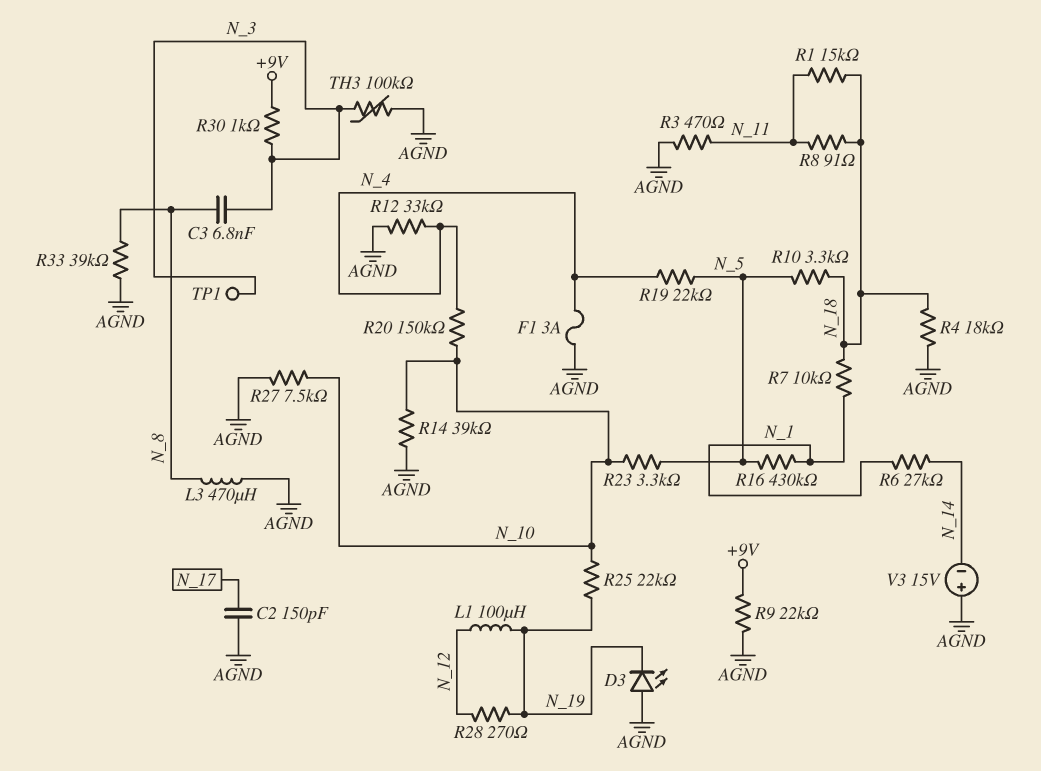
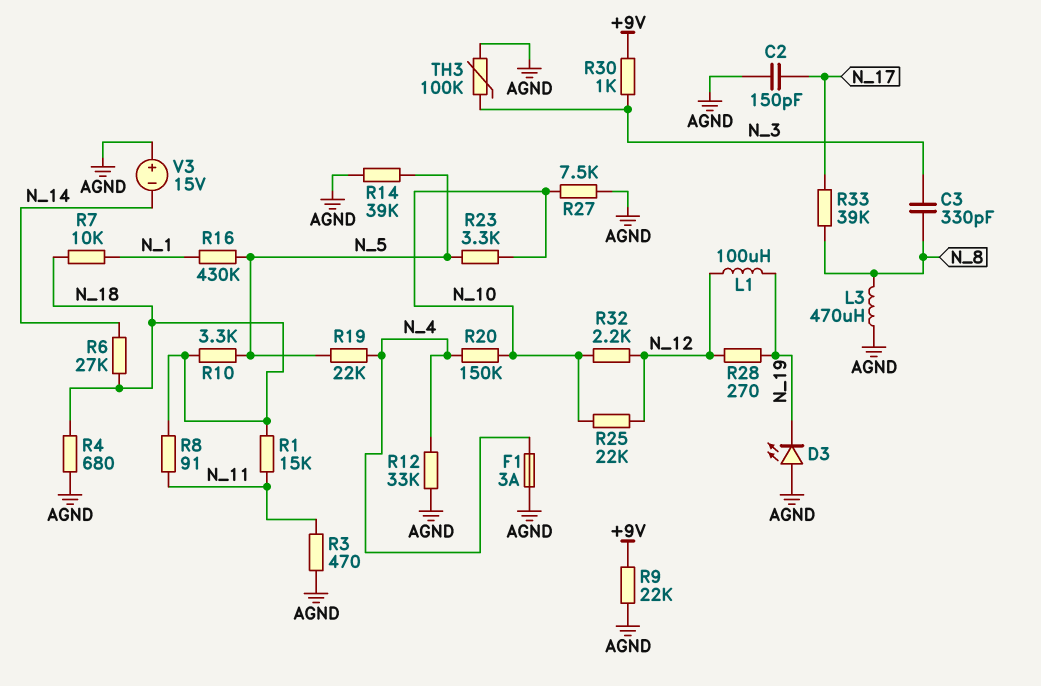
C3: 6.8nF (N_3, N_8) -> 330pF (N_3, N_8)
R4: 18k (AGND, N_18) -> 680 (AGND, N_18)
R6: 27k (N_1, N_14) -> 27k (N_14, N_18)
R14: 39k (AGND, N_10) -> 39k (AGND, N_5)
R25: 22k (N_10, N_19) -> 22k (N_10, N_12)
R32: none -> 2.2k (N_10, N_12)
R33: 39k (AGND, N_8) -> 39k (N_8, N_17)
TP1: test point (N_3) -> none

